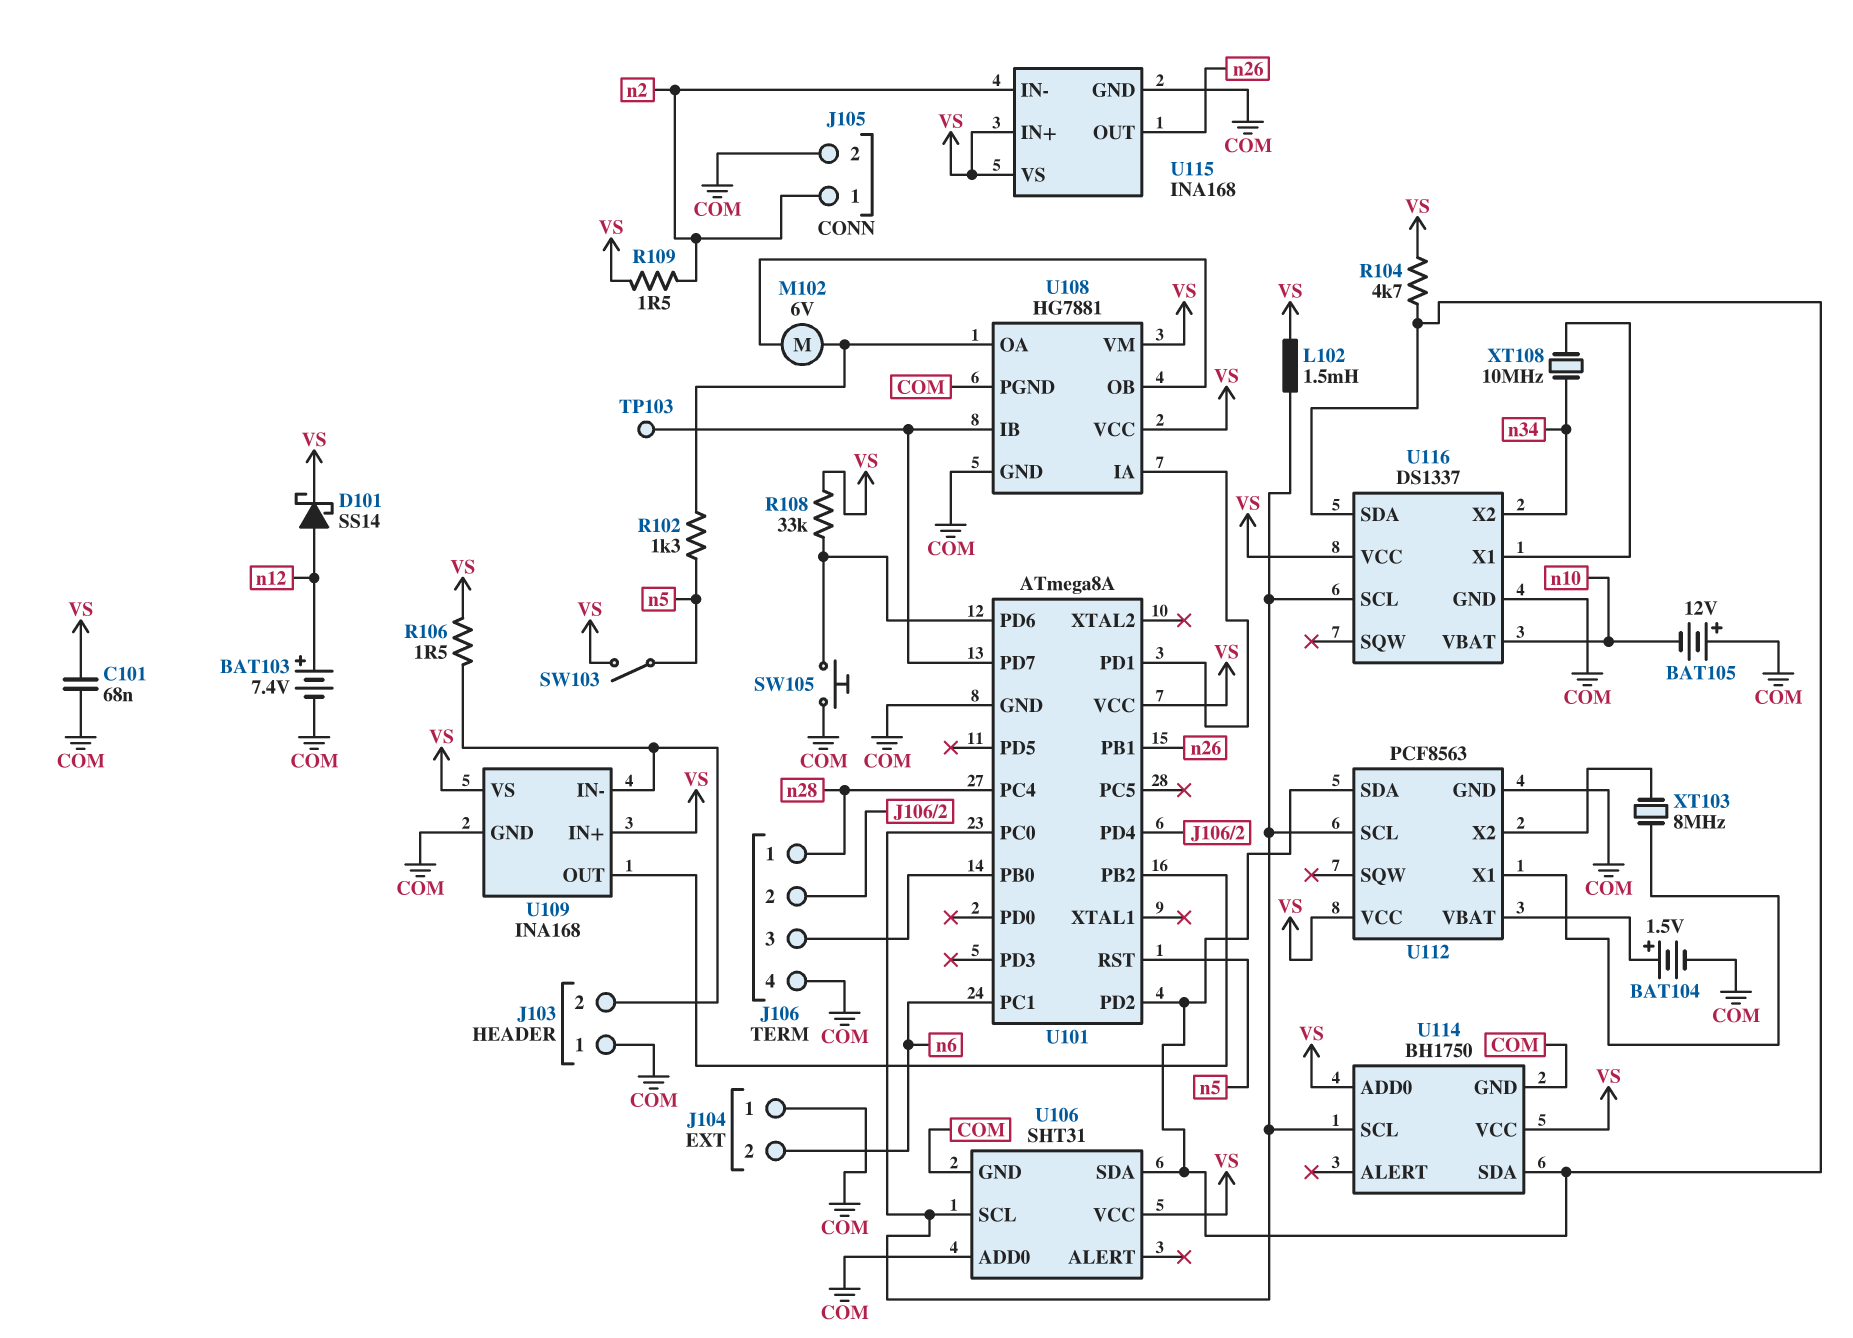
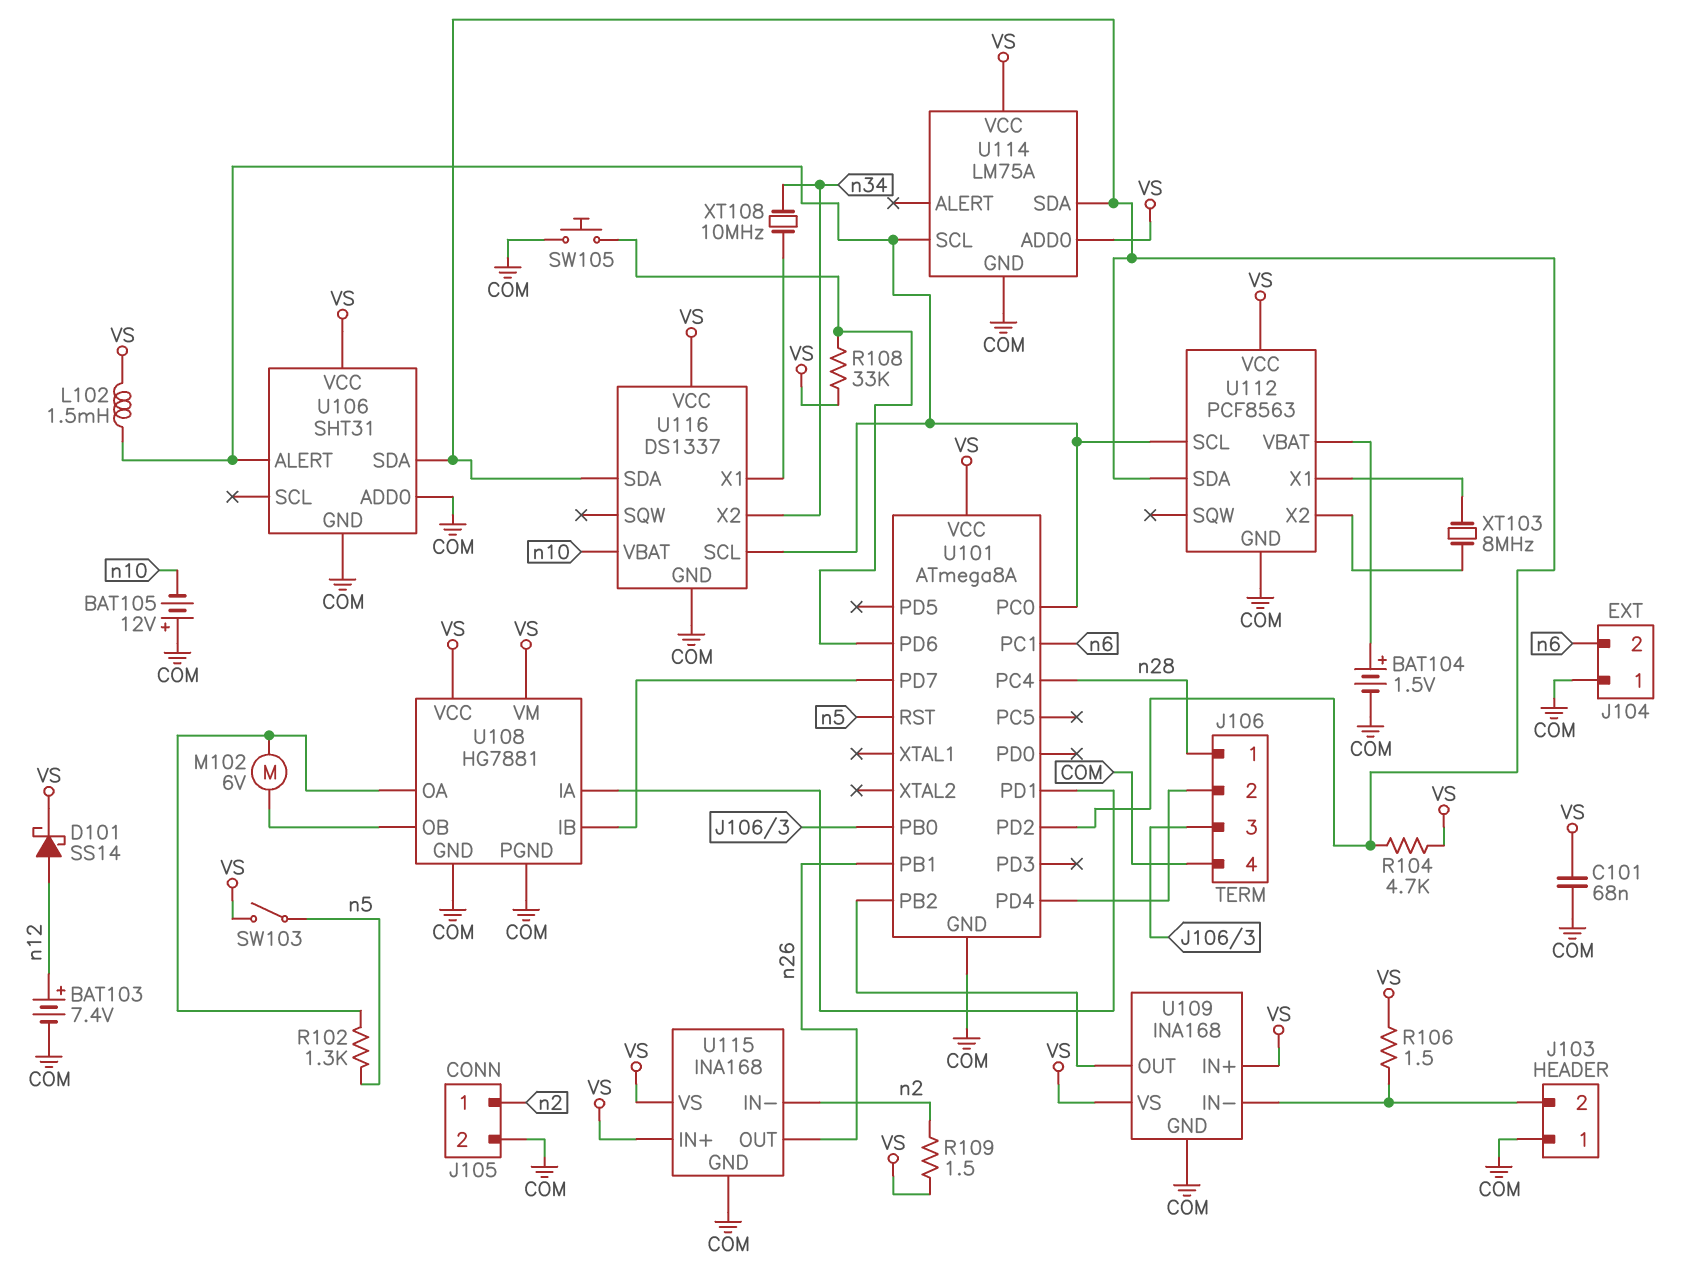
TP103: test point (U101/PD7) -> none
U106 pin ALERT: none -> U101/PC0
U106 pin SCL: U101/PC0 -> none
U114: BH1750 -> LM75A

